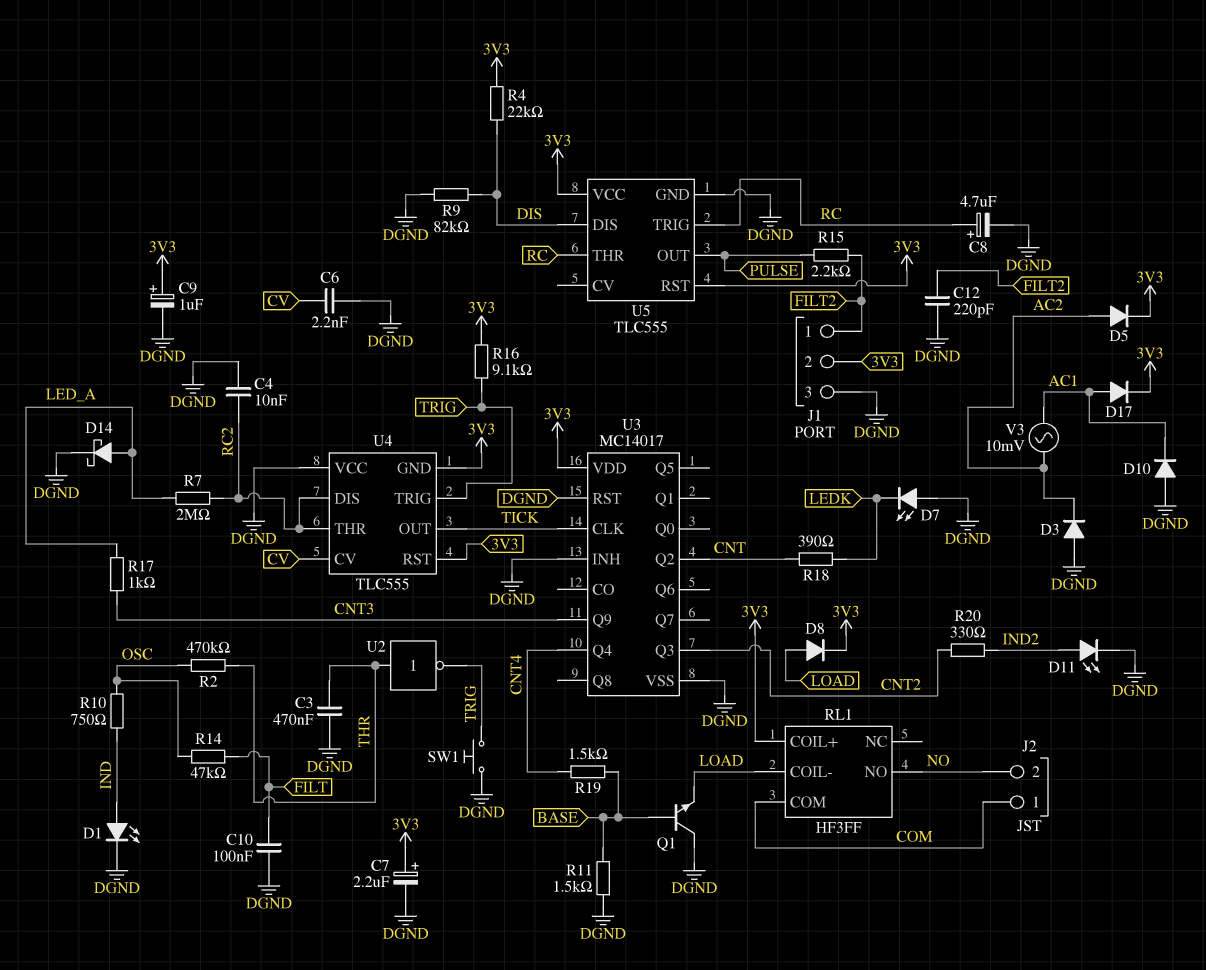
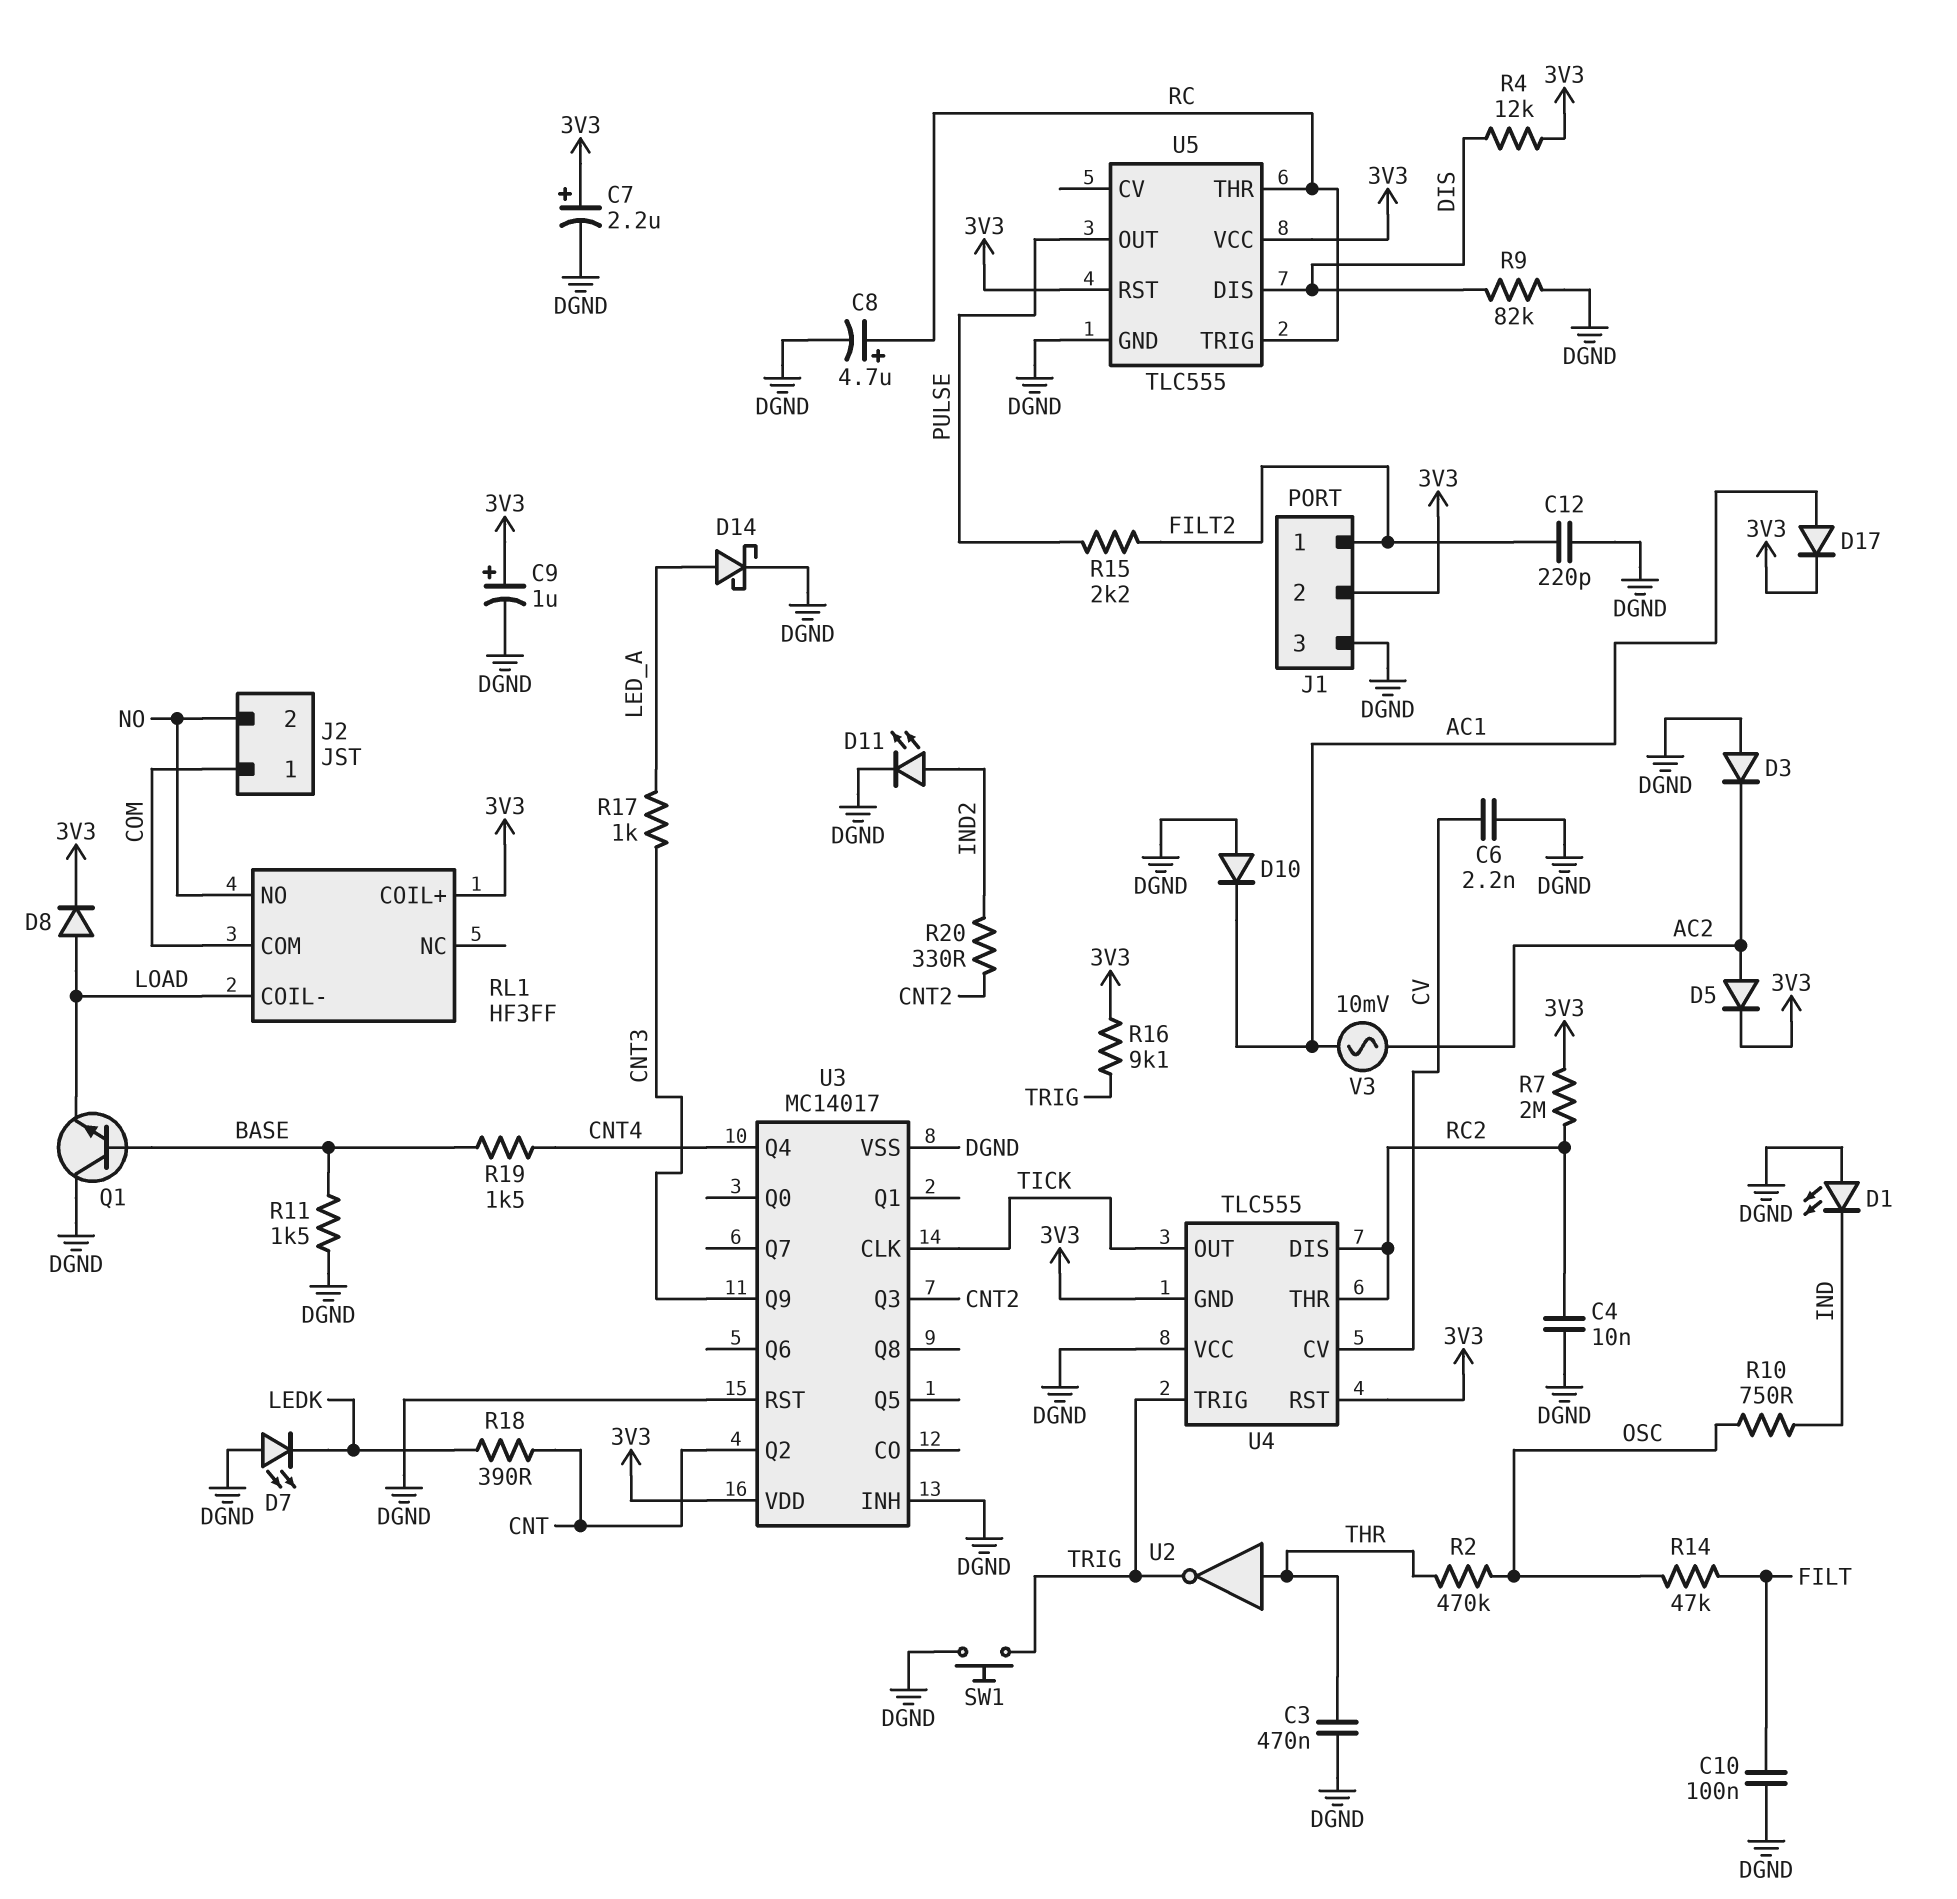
D1: LED (A IND, K DGND) -> LED (A DGND, K IND)
R4: 22k (3V3, DIS) -> 12k (3V3, DIS)
R7: 2M (LED_A, RC2) -> 2M (3V3, RC2)

